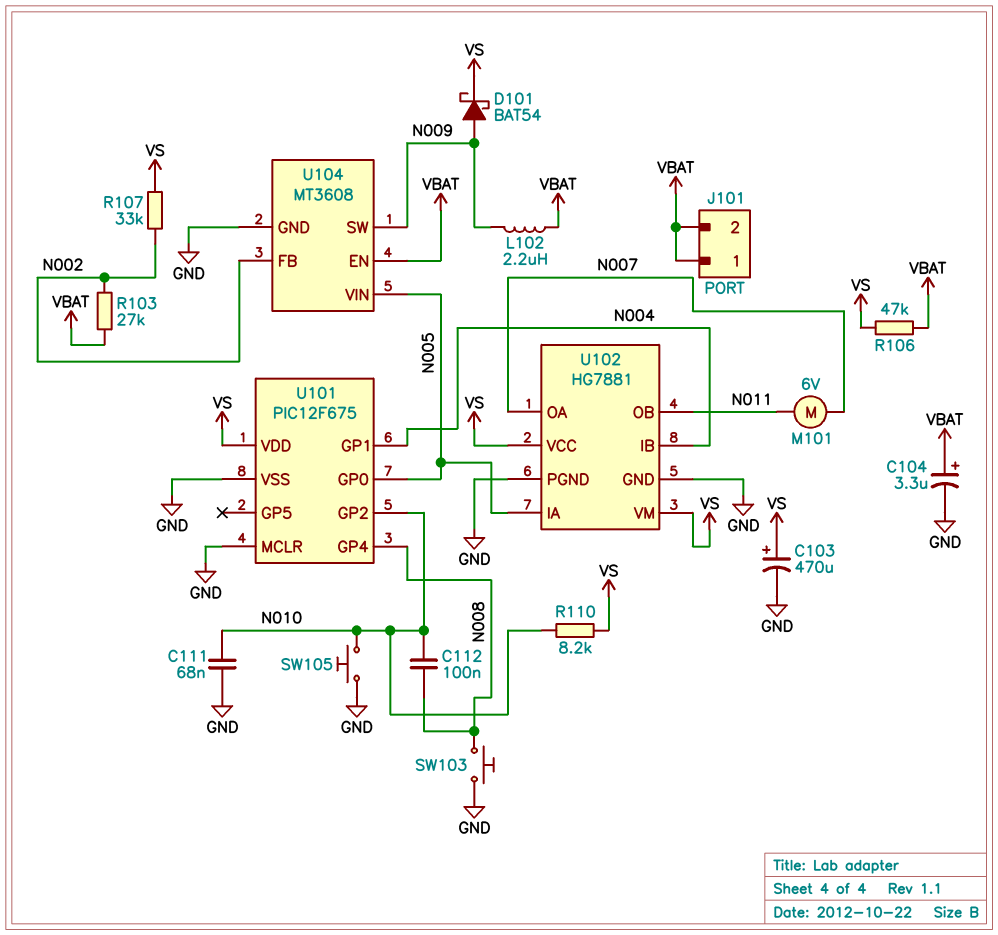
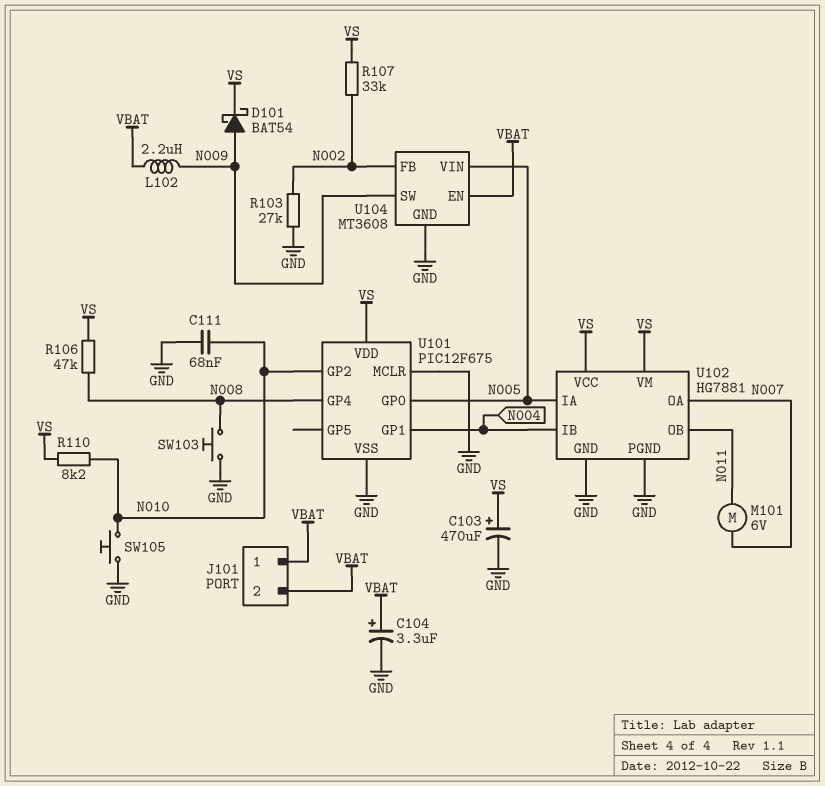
C112: 100nF (N008, N010) -> none
R103: 27k (N002, VBAT) -> 27k (GND, N002)
R106: 47k (VBAT, VS) -> 47k (N008, VS)

